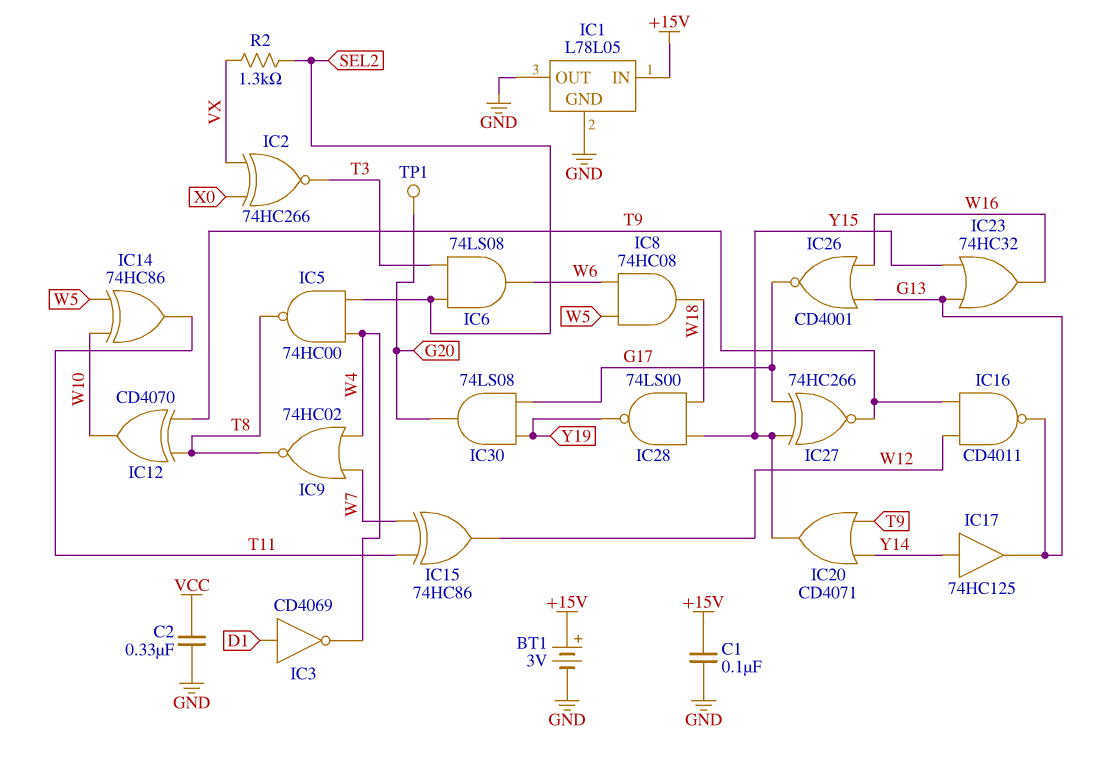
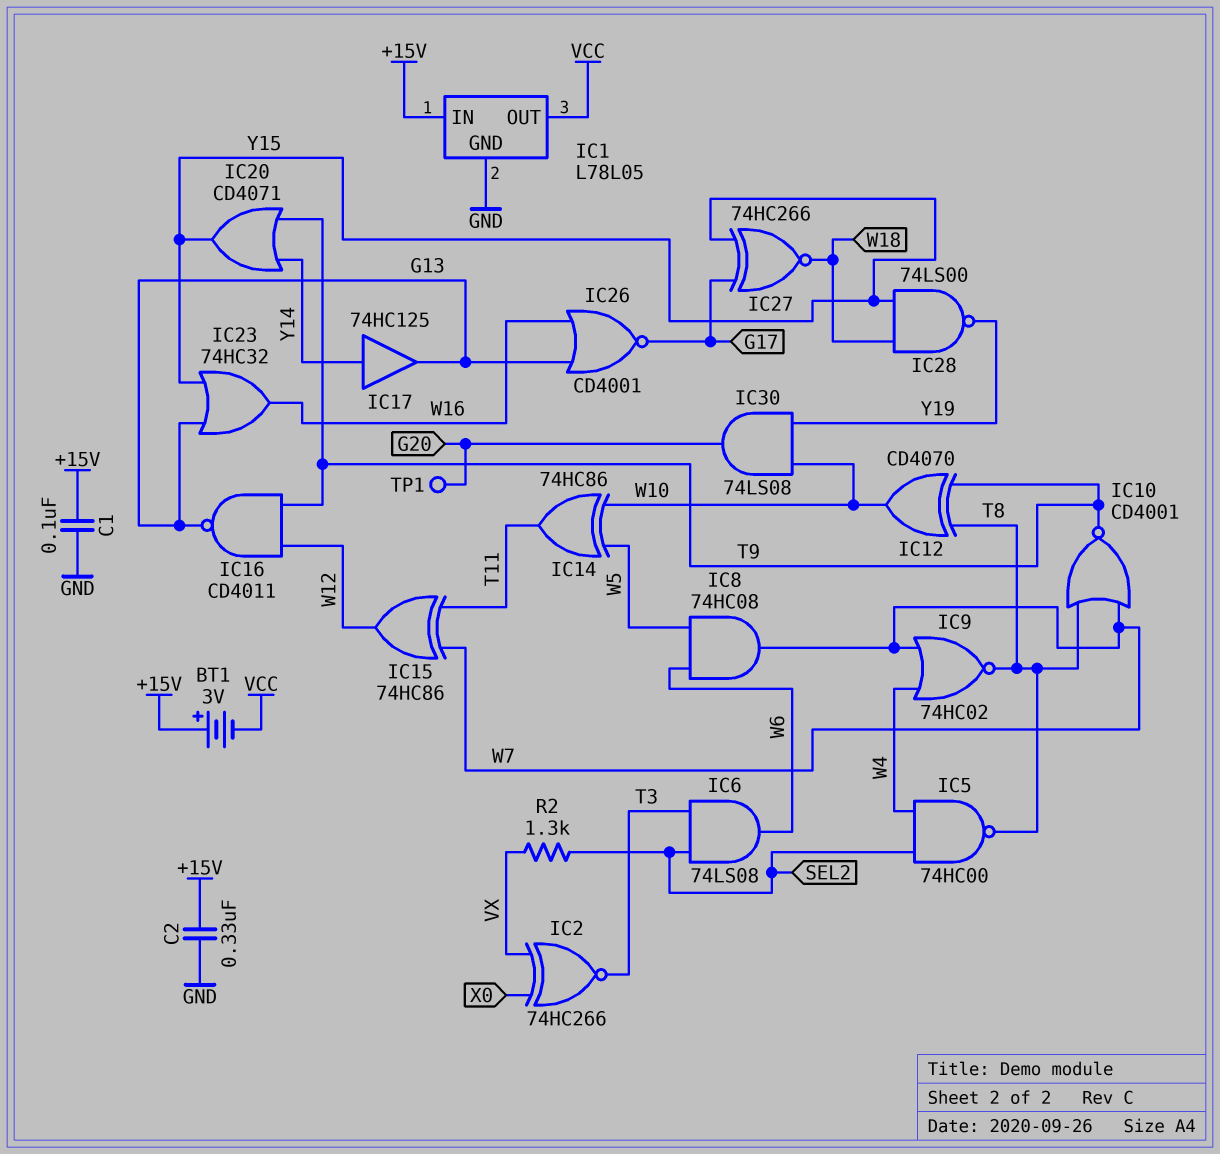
BT1: 3V (plus +15V, minus GND) -> 3V (plus +15V, minus VCC)
C2: 330nF (GND, VCC) -> 330nF (+15V, GND)
IC1 pin OUT: GND -> VCC
IC3: NOT CD4069 (in D1, out W4) -> none
IC8: AND 74HC08 (in W5, in W6, out W18) -> AND 74HC08 (in W5, in W6, out W7)
IC10: none -> NOR CD4001 (in T8, in W7, out T9)
IC27: XNOR 74HC266 (in G17, in Y15, out T9) -> XNOR 74HC266 (in G17, in Y15, out W18)
IC30: AND 74LS08 (in G17, in Y19, out G20) -> AND 74LS08 (in W10, in Y19, out G20)

